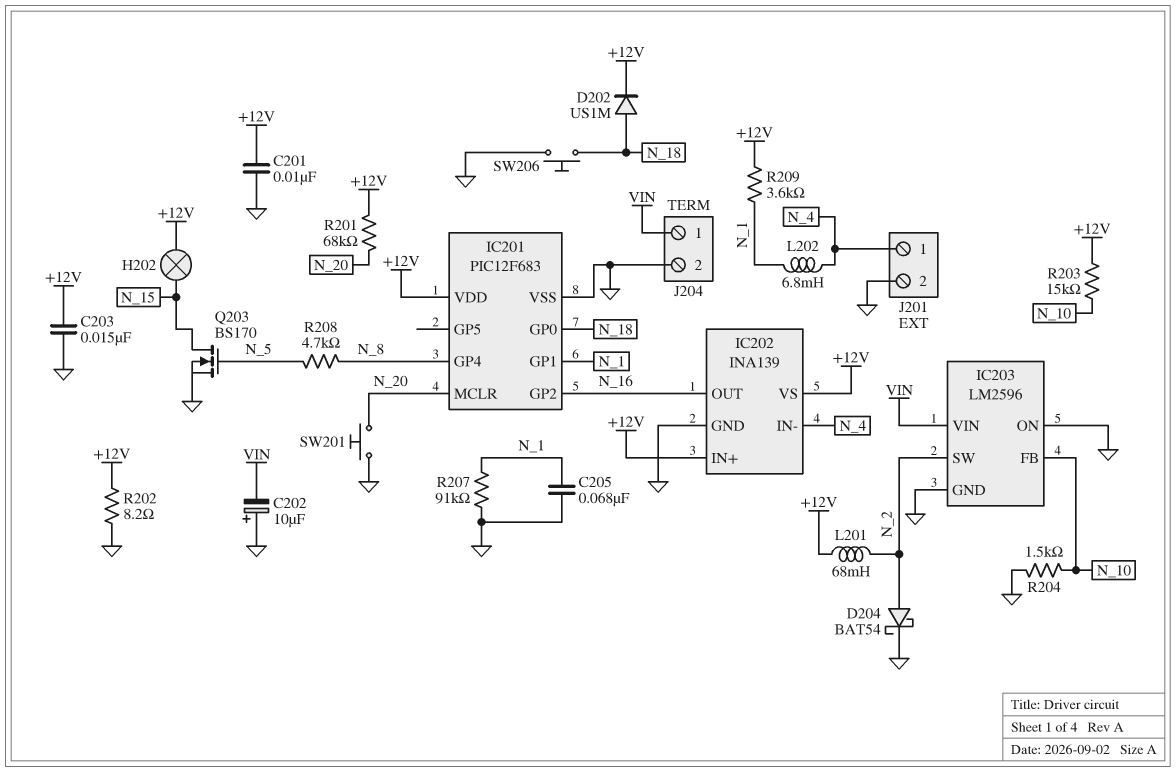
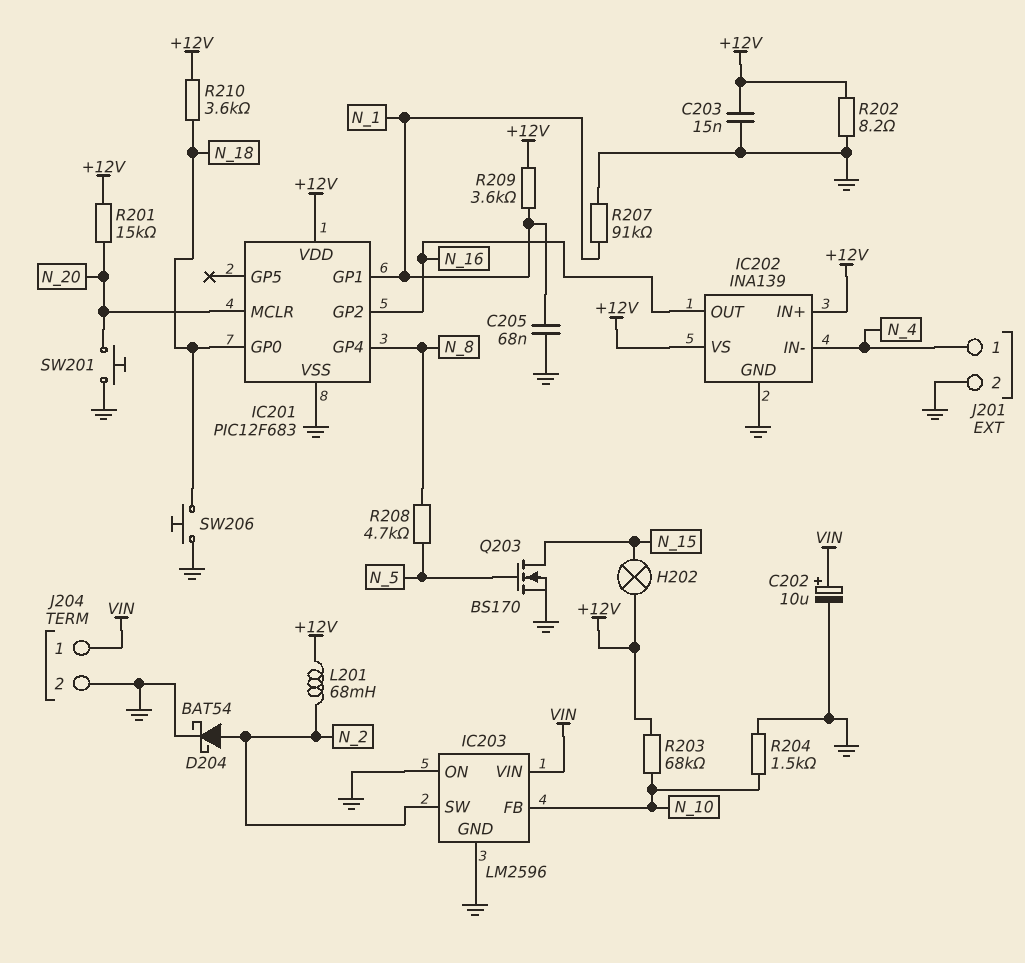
C201: 10nF (+12V, GND) -> none
C202: 10uF (plus GND, minus VIN) -> 10uF (plus VIN, minus GND)
D202: diode US1M (A N_18, K +12V) -> none
L202: 6.8mH (N_1, N_4) -> none
R201: 68k (+12V, N_20) -> 15k (+12V, N_20)
R203: 15k (+12V, N_10) -> 68k (+12V, N_10)
R210: none -> 3.6k (+12V, N_18)

